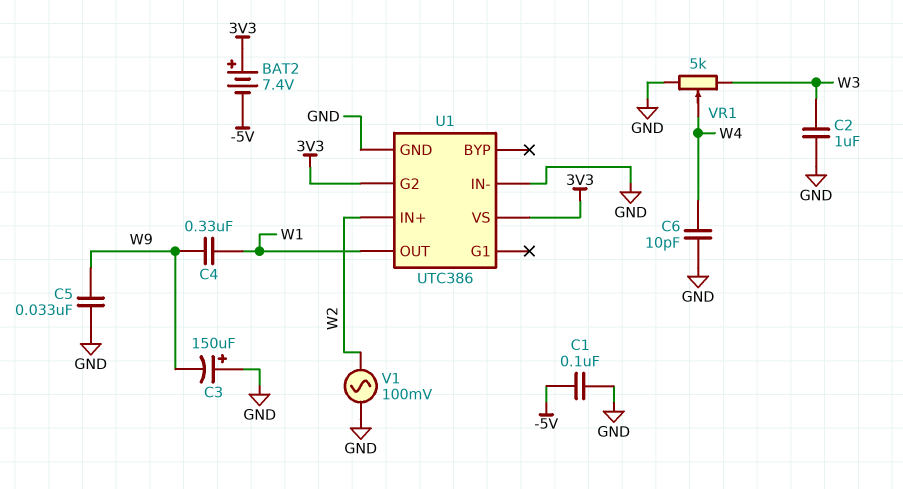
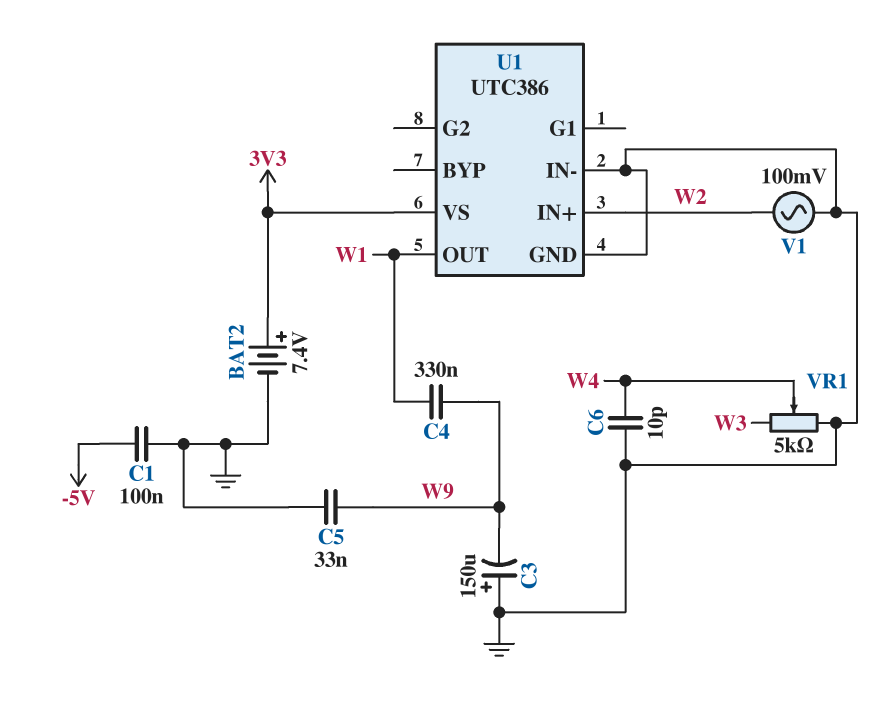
BAT2: 7.4V (plus 3V3, minus -5V) -> 7.4V (plus 3V3, minus GND)
C2: 1uF (GND, W3) -> none
U1 pin G2: 3V3 -> none

